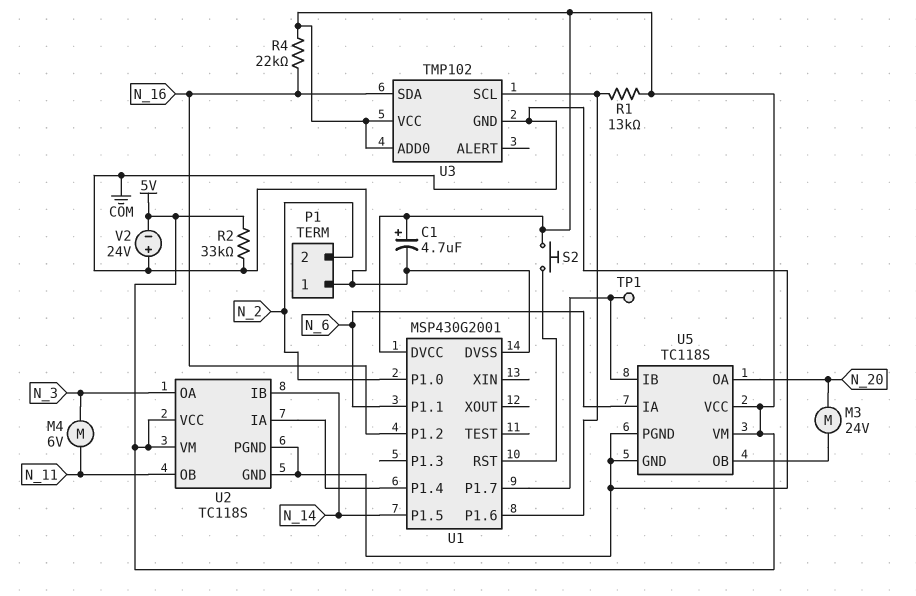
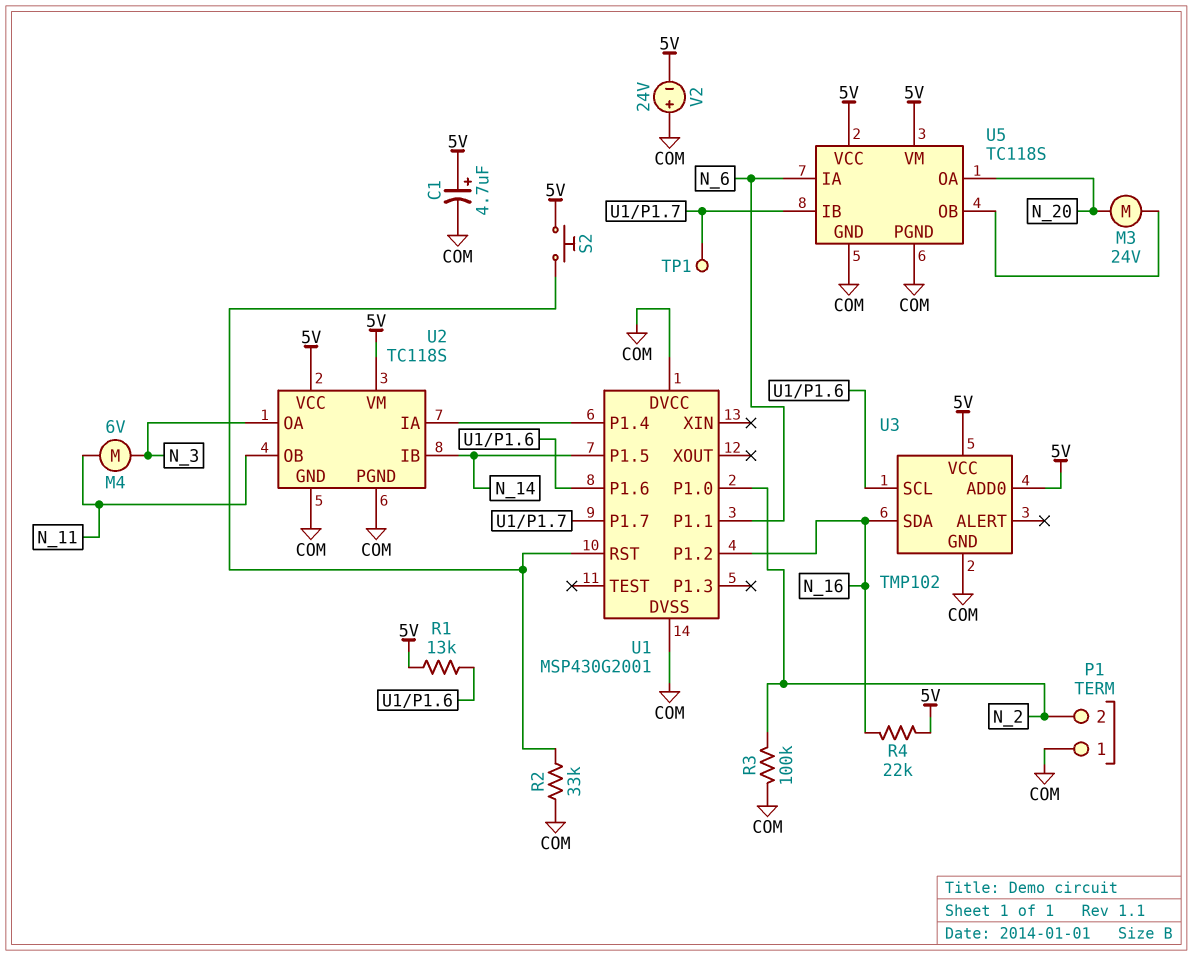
R2: 33k (5V, COM) -> 33k (COM, U1/RST)
R3: none -> 100k (COM, N_2)
U1 pin DVCC: 5V -> COM

